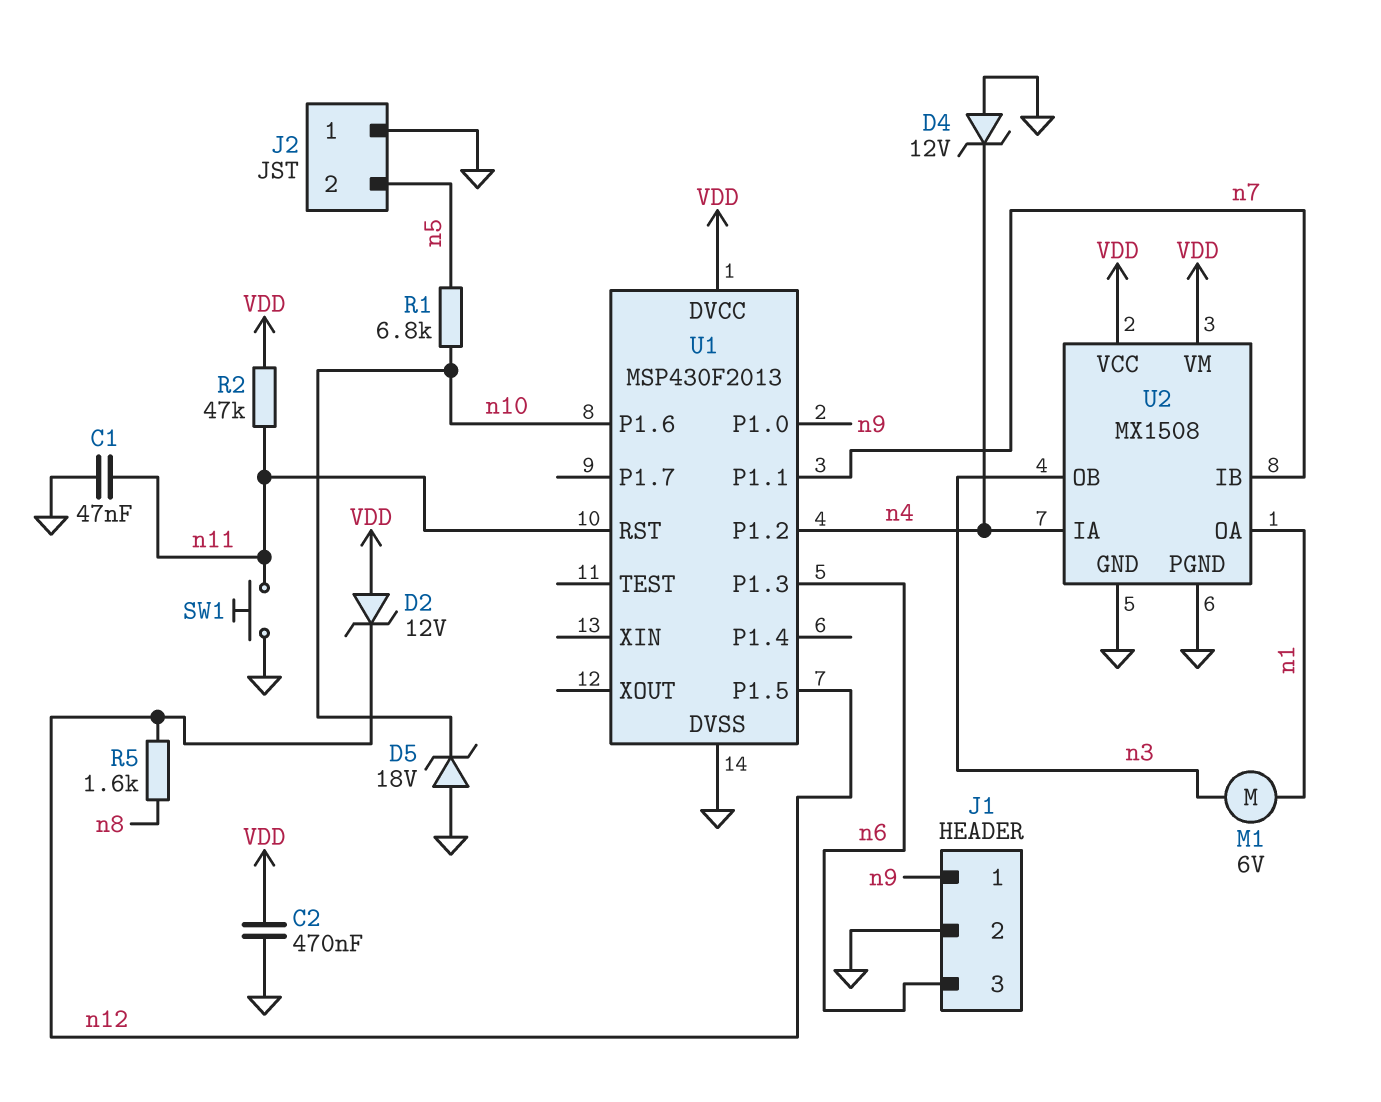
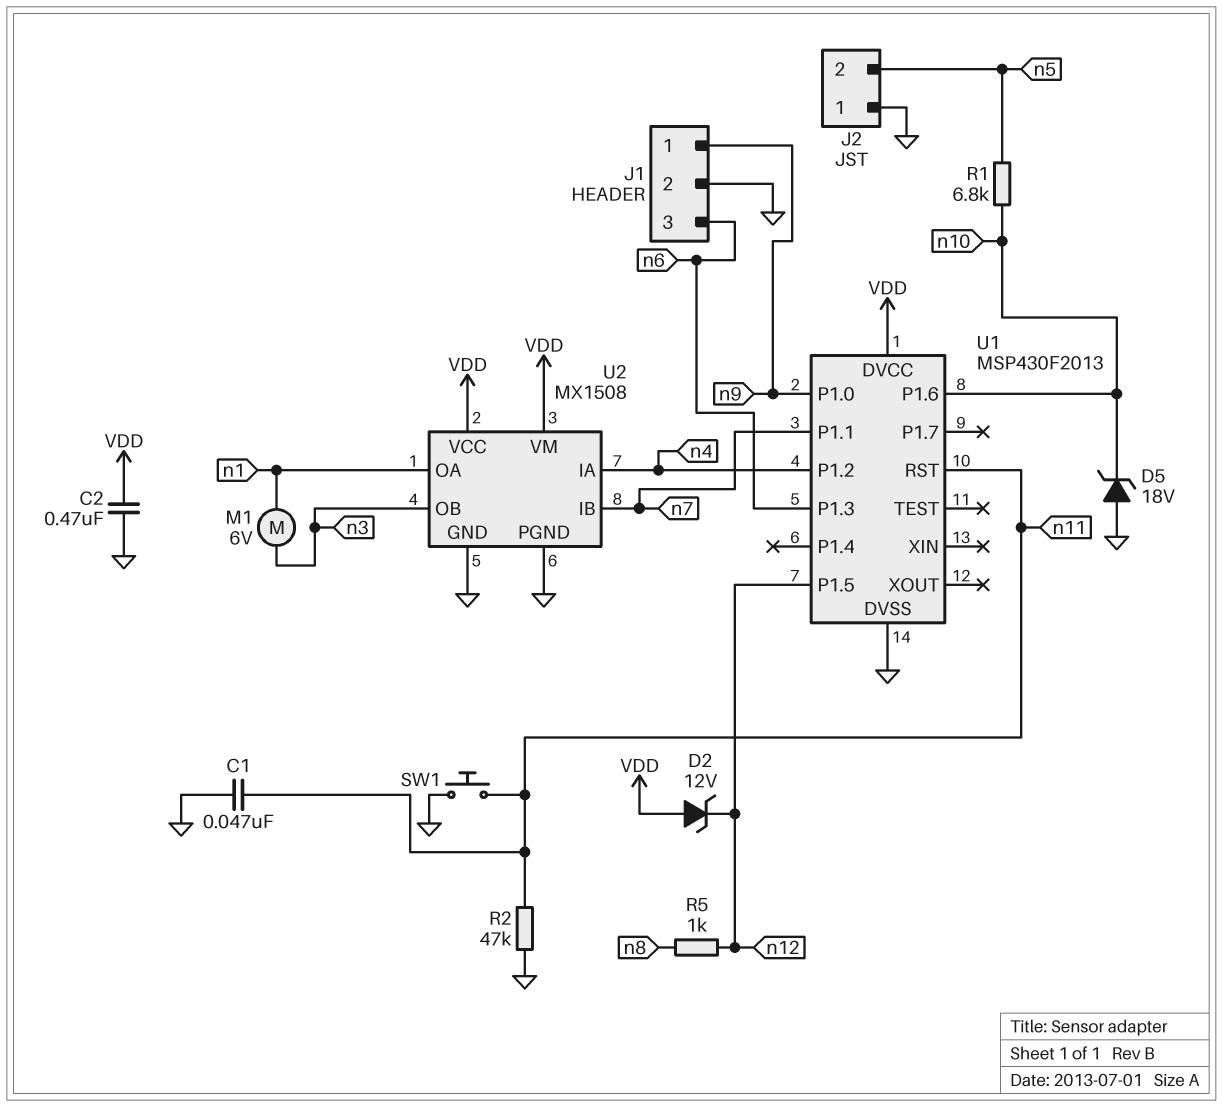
D4: zener 12V (A GND, K n4) -> none
R2: 47k (VDD, n11) -> 47k (GND, n11)
R5: 1.6k (n8, n12) -> 1k (n8, n12)

